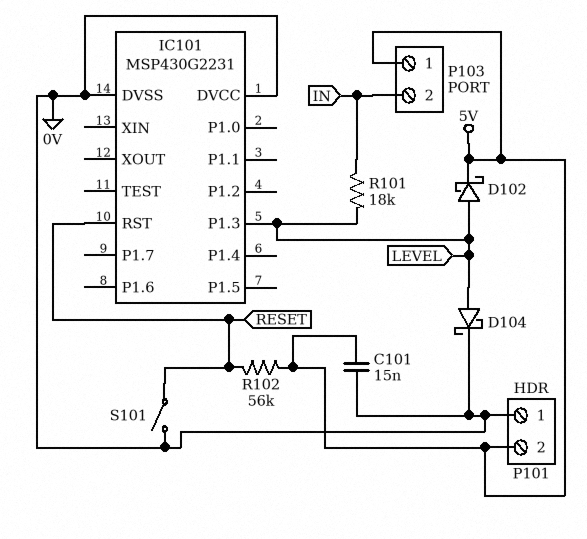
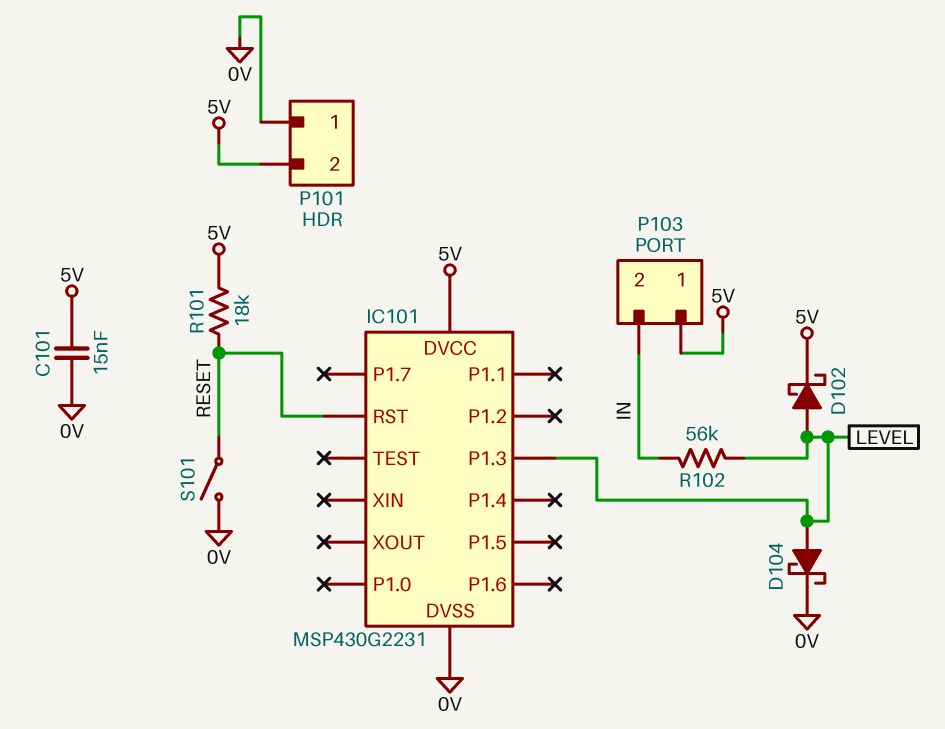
IC101 pin DVCC: 0V -> 5V
R101: 18k (IN, LEVEL) -> 18k (5V, RESET)
R102: 56k (5V, RESET) -> 56k (IN, LEVEL)

